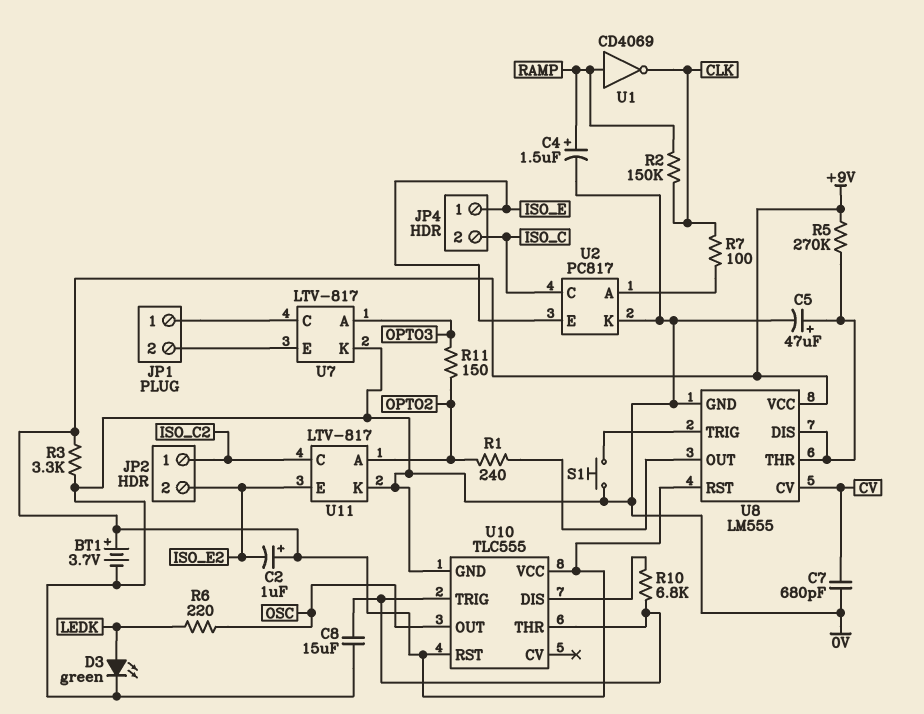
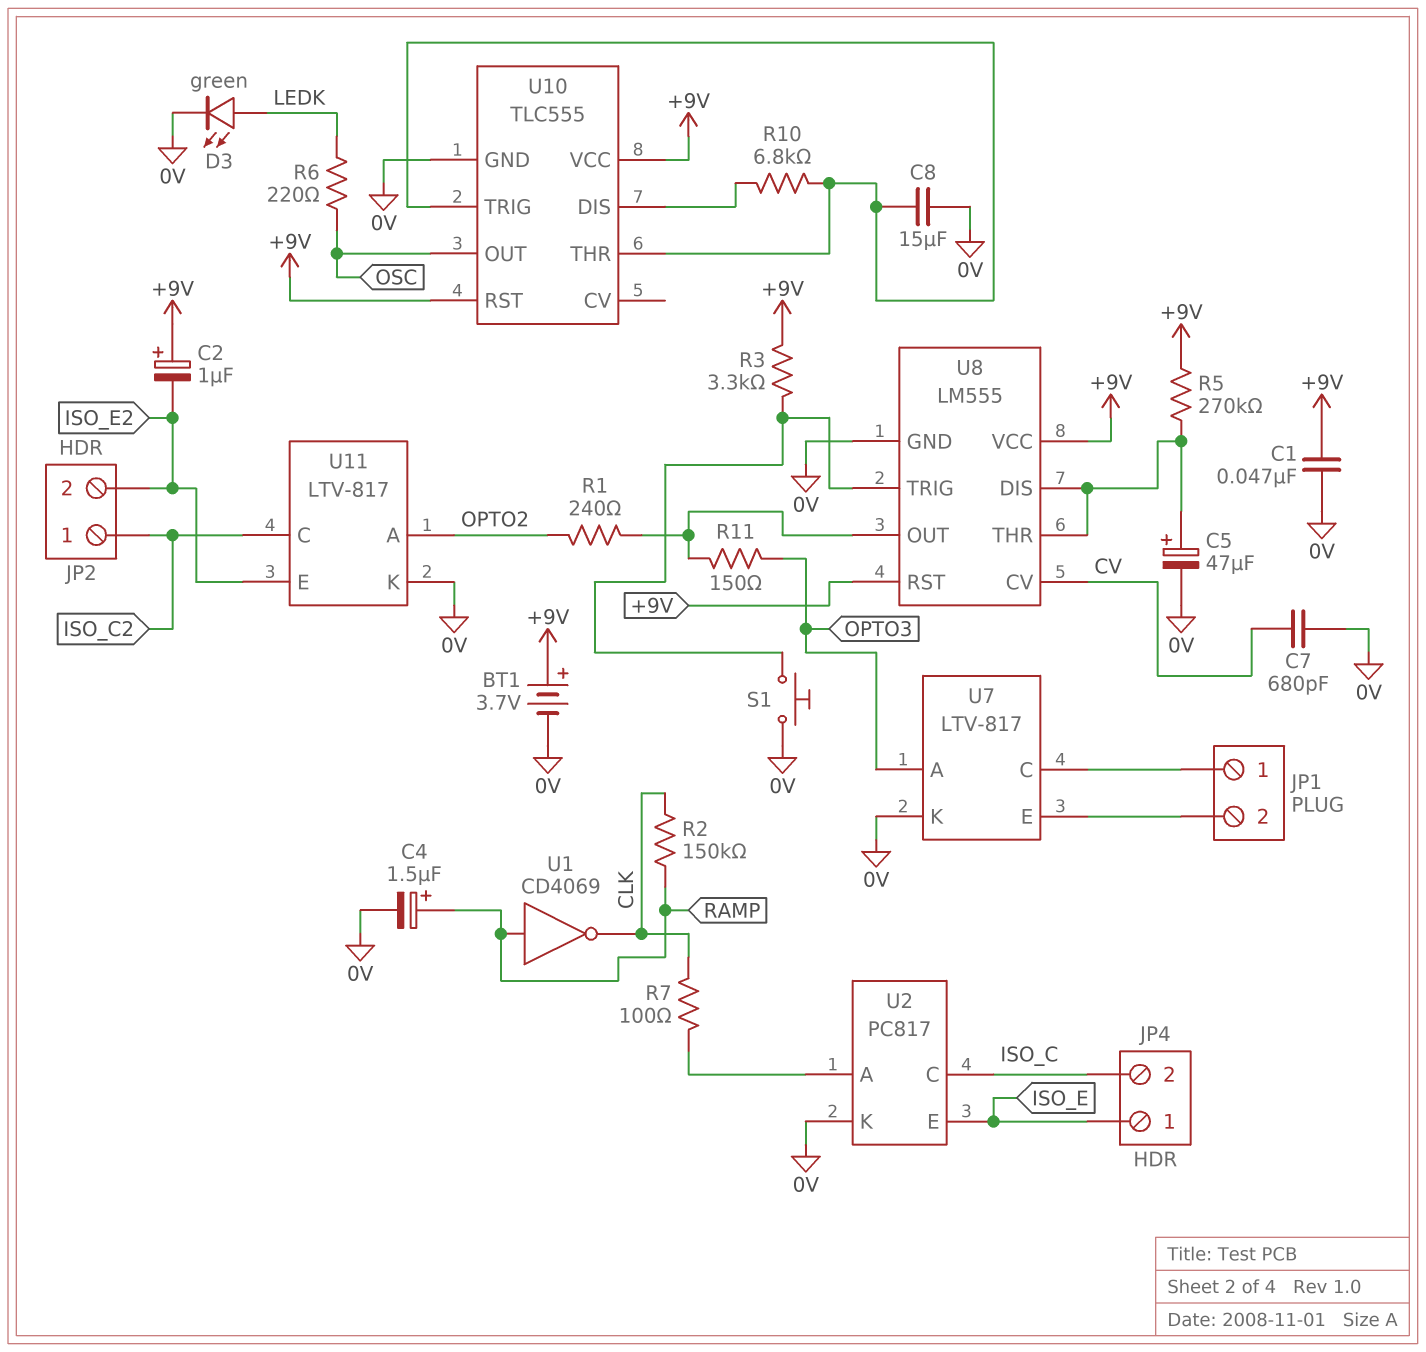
C1: none -> 47nF (+9V, 0V)
R3: 3.3k (+9V, 0V) -> 3.3k (+9V, U8/TRIG)
R11: 150 (OPTO2, OPTO3) -> 150 (OPTO3, U8/OUT)

